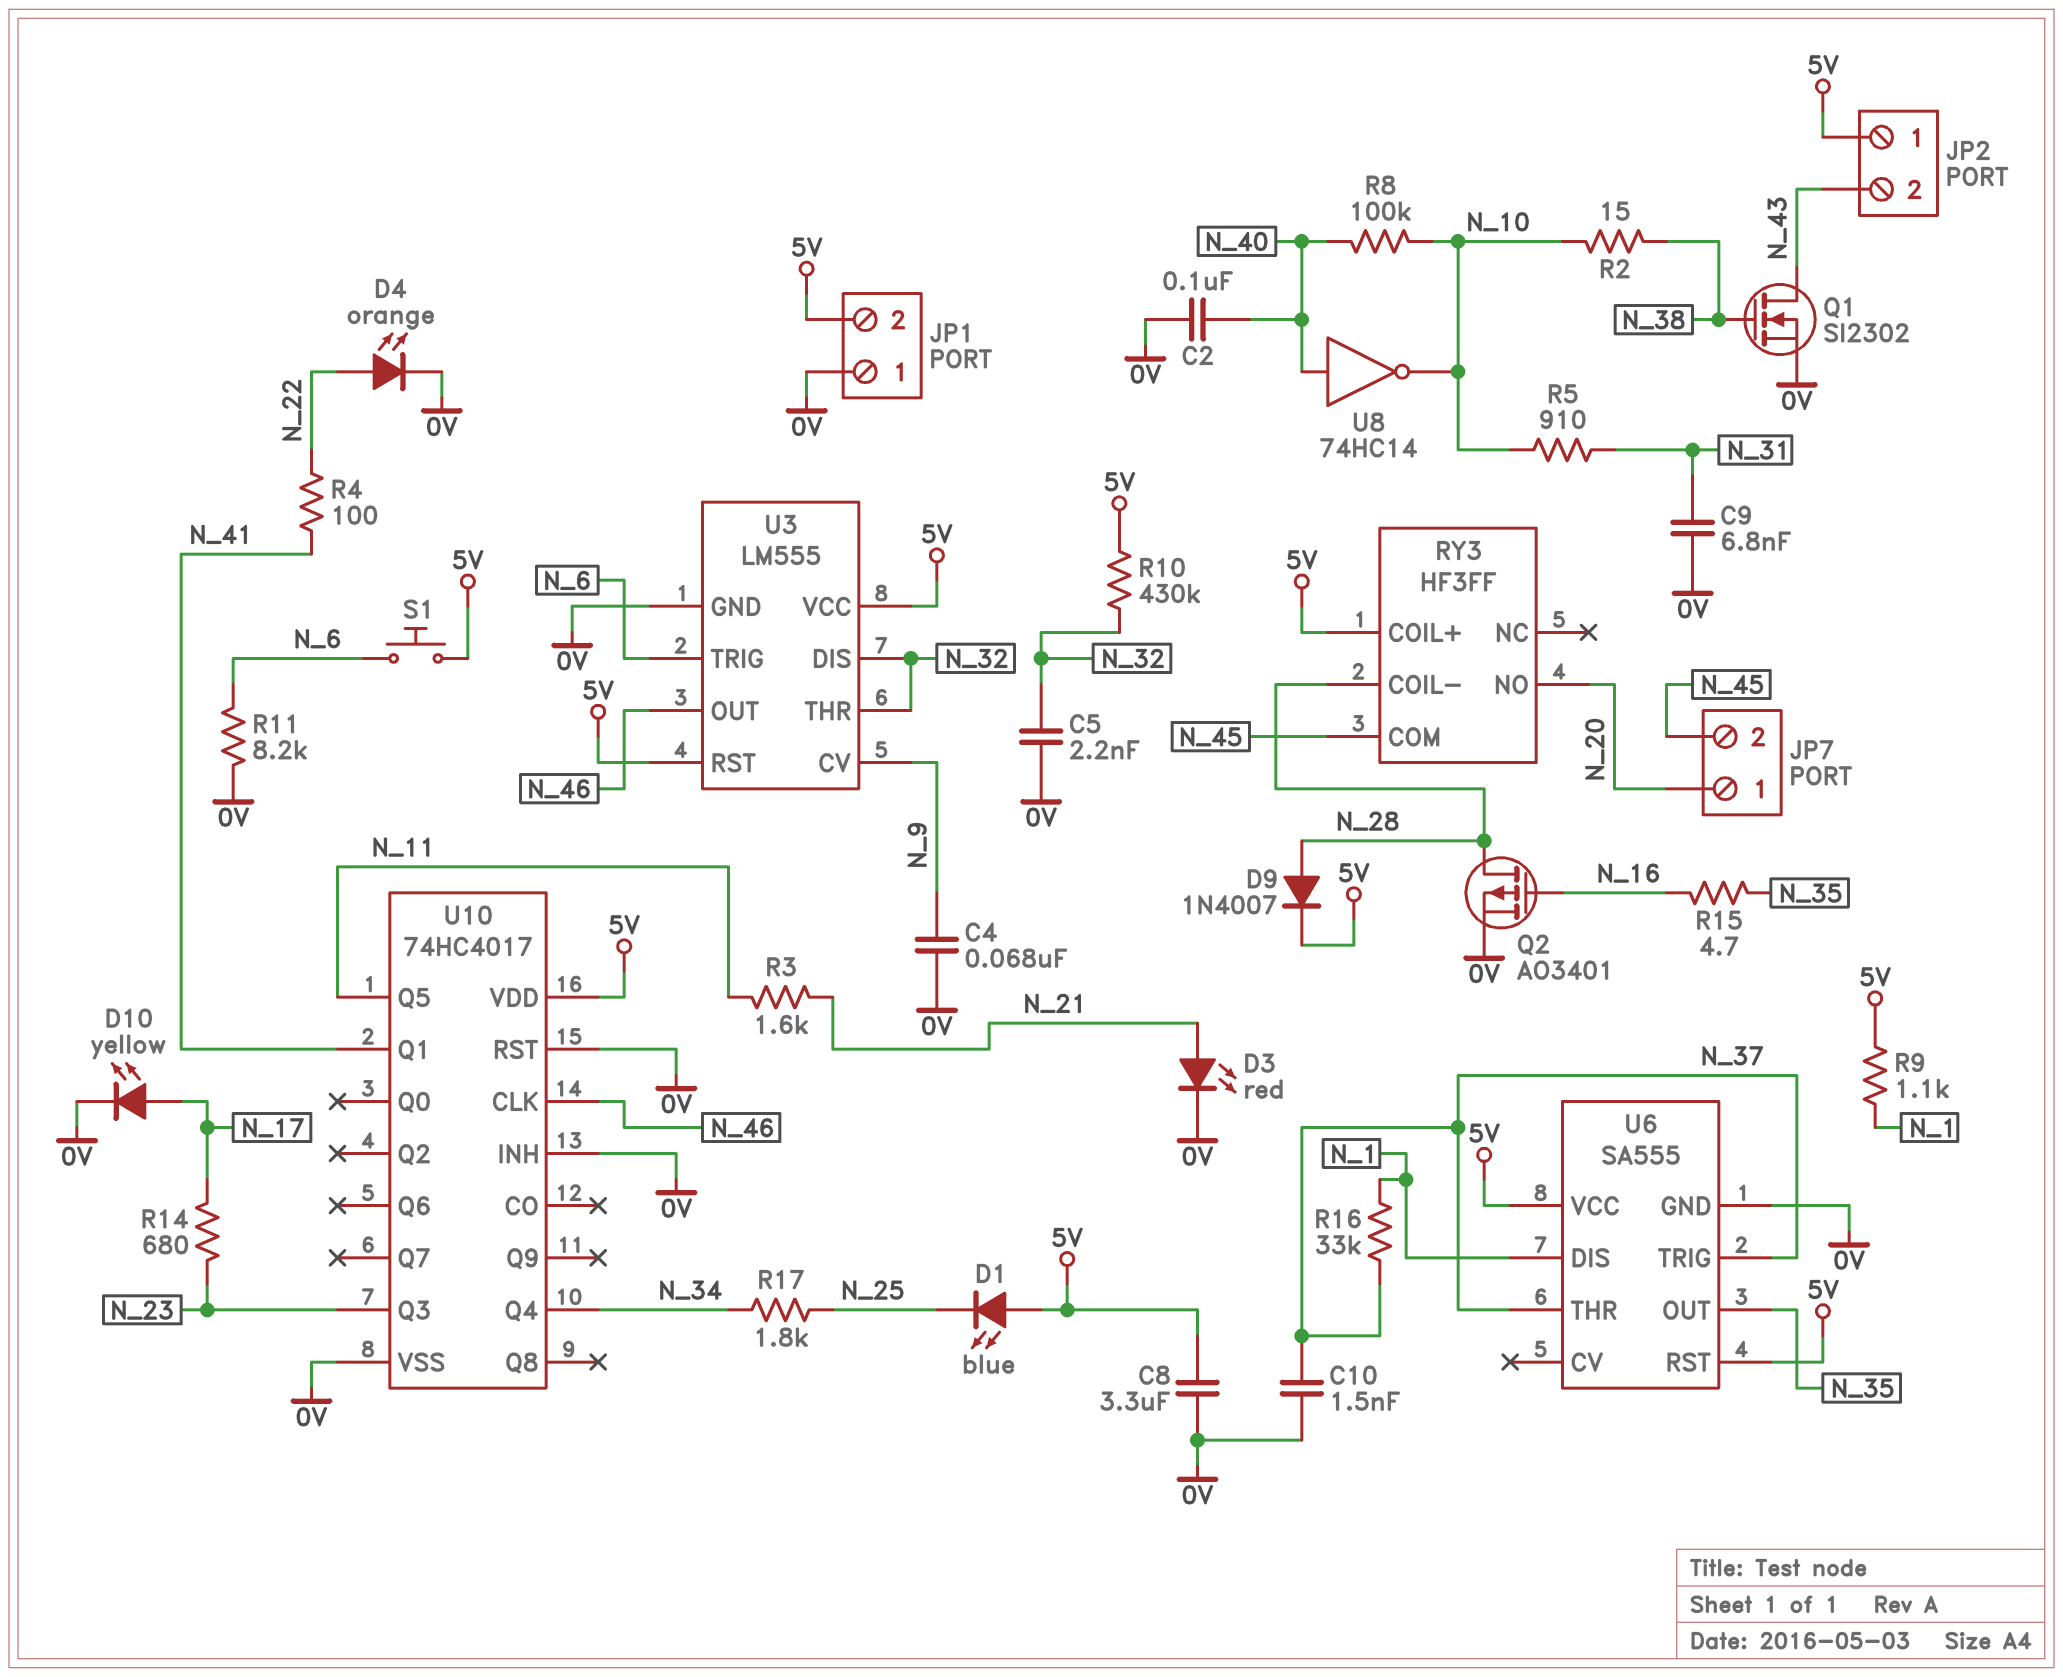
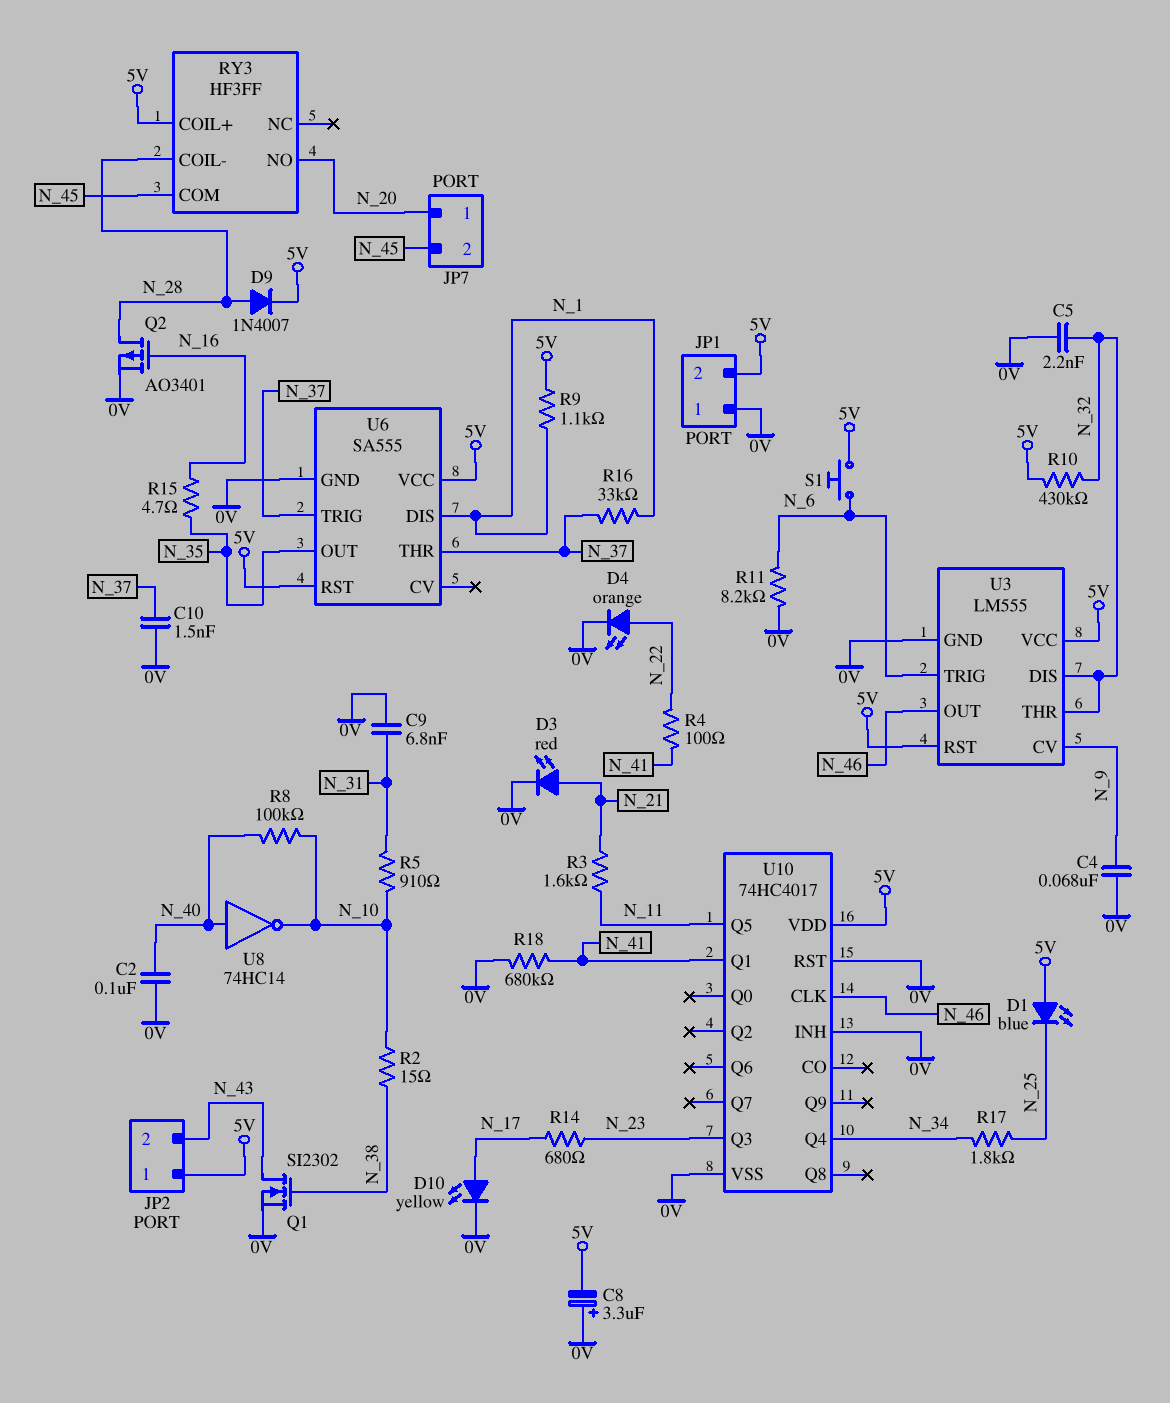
C8: 3.3uF (0V, 5V) -> 3.3uF (plus 0V, minus 5V)
R18: none -> 680k (0V, N_41)

